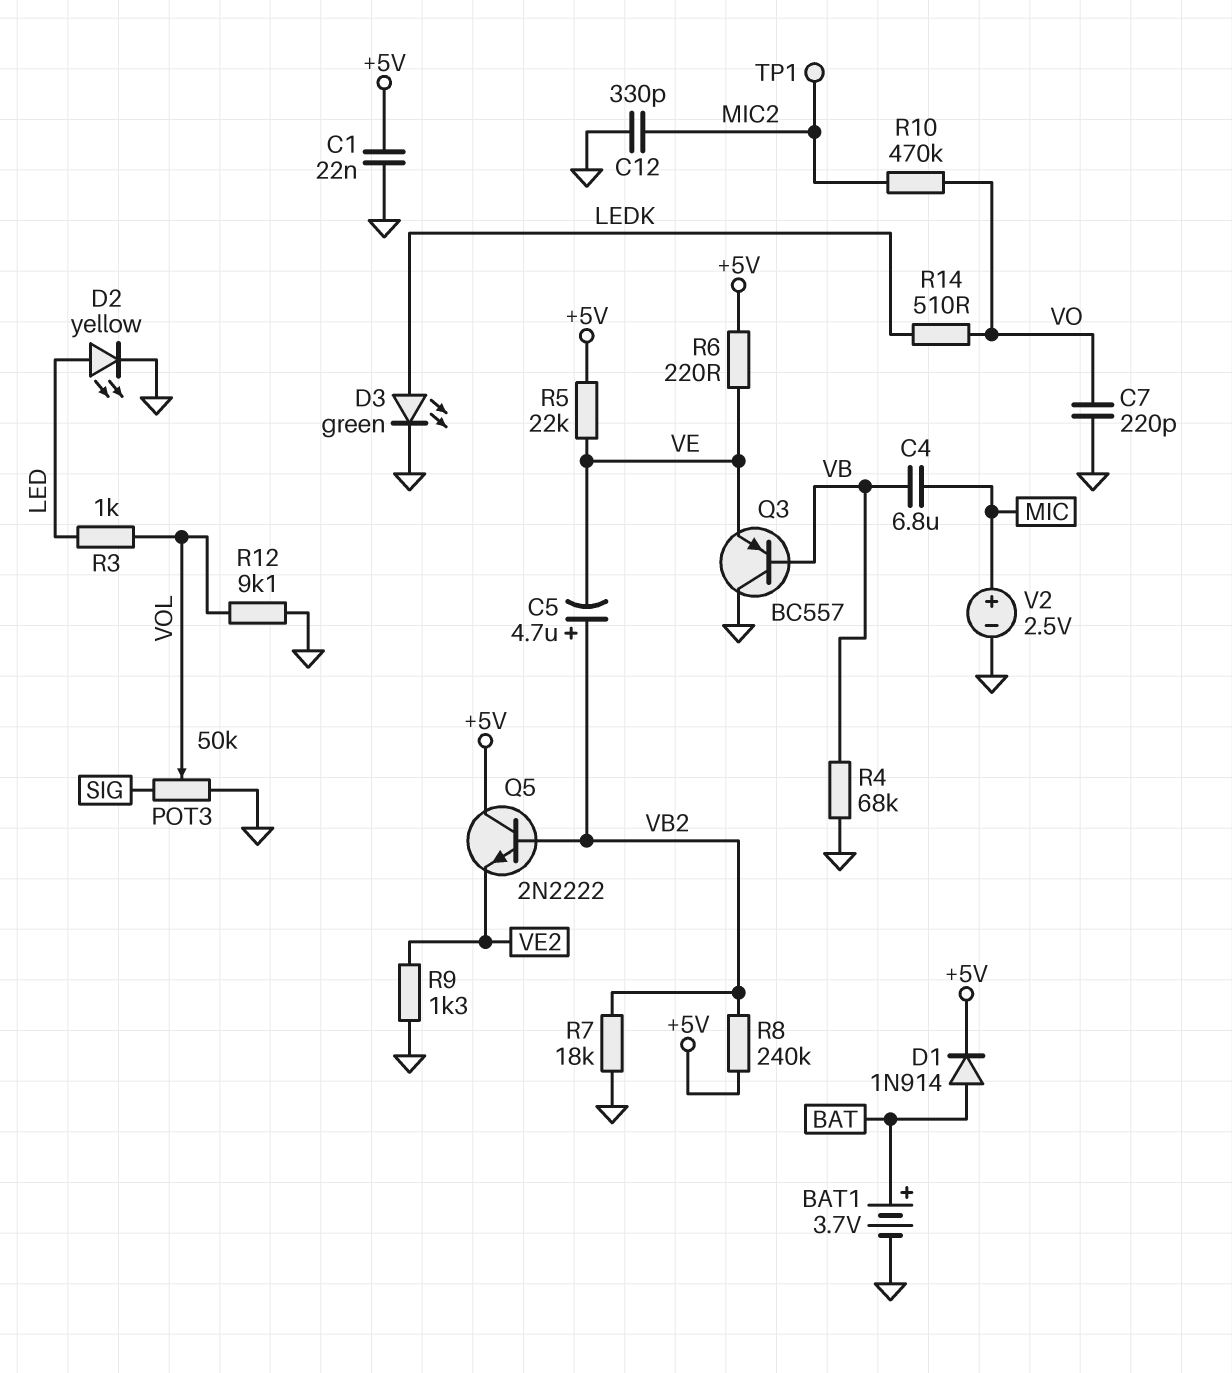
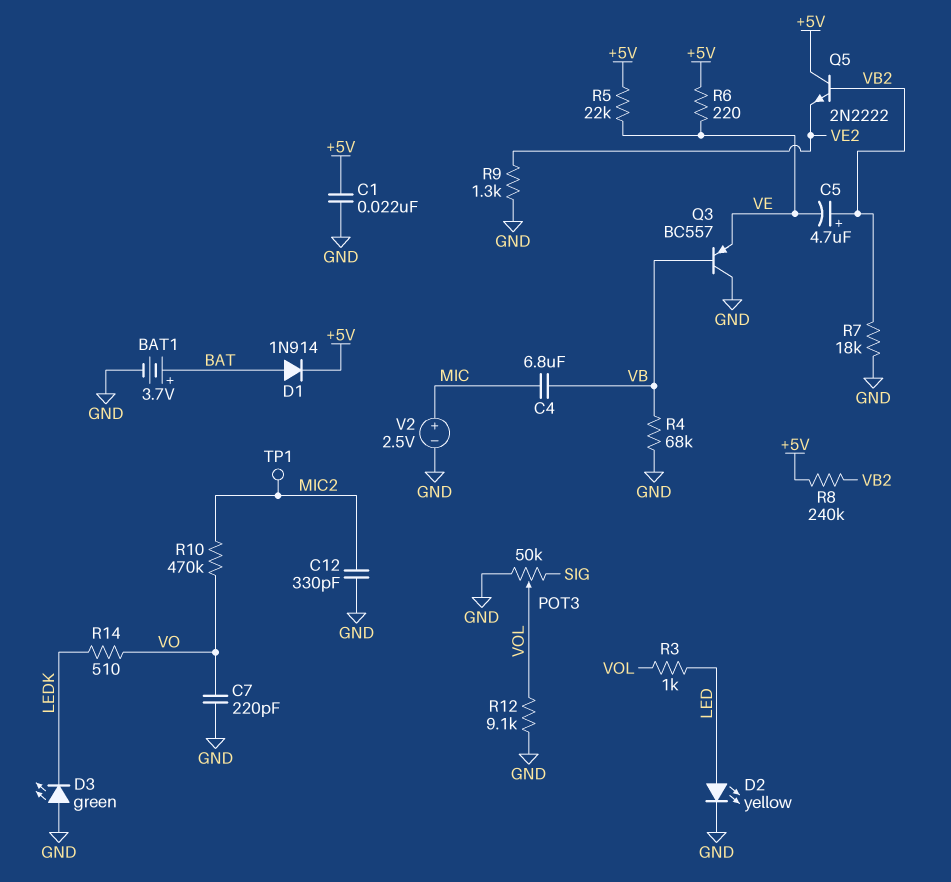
D3: LED green (A LEDK, K GND) -> LED green (A GND, K LEDK)

